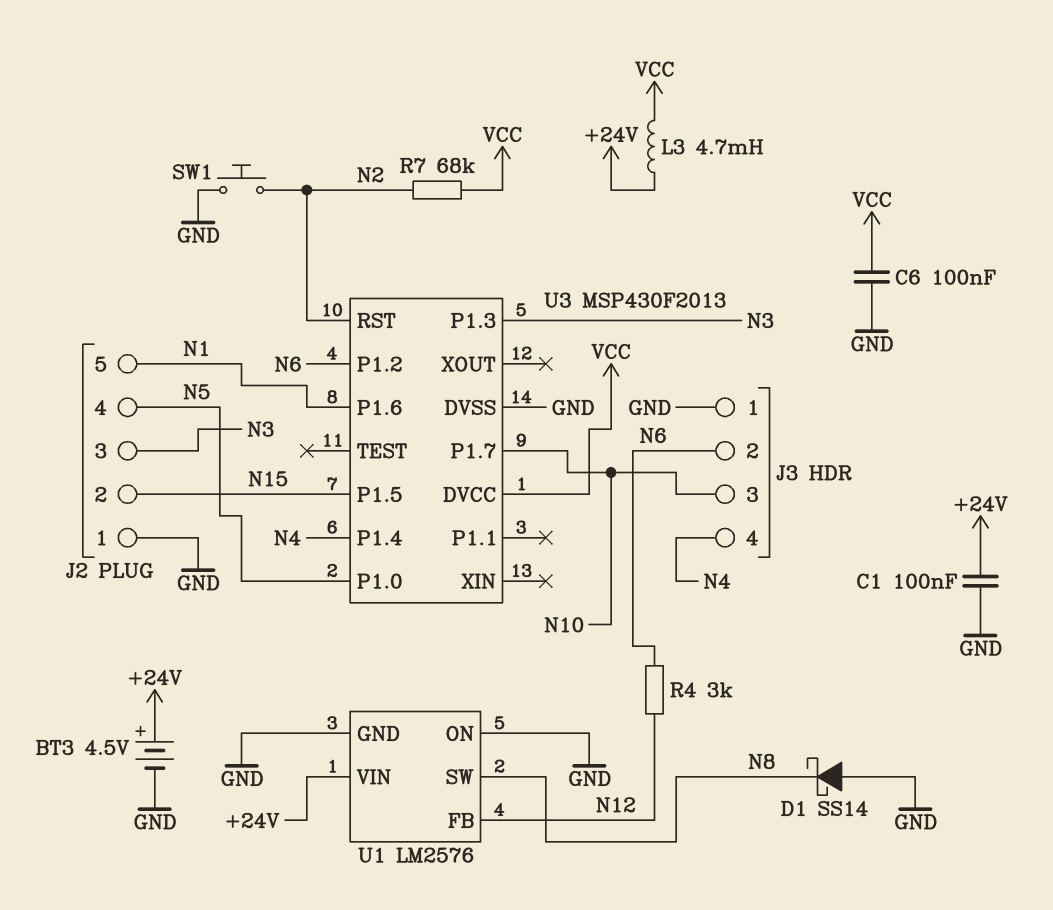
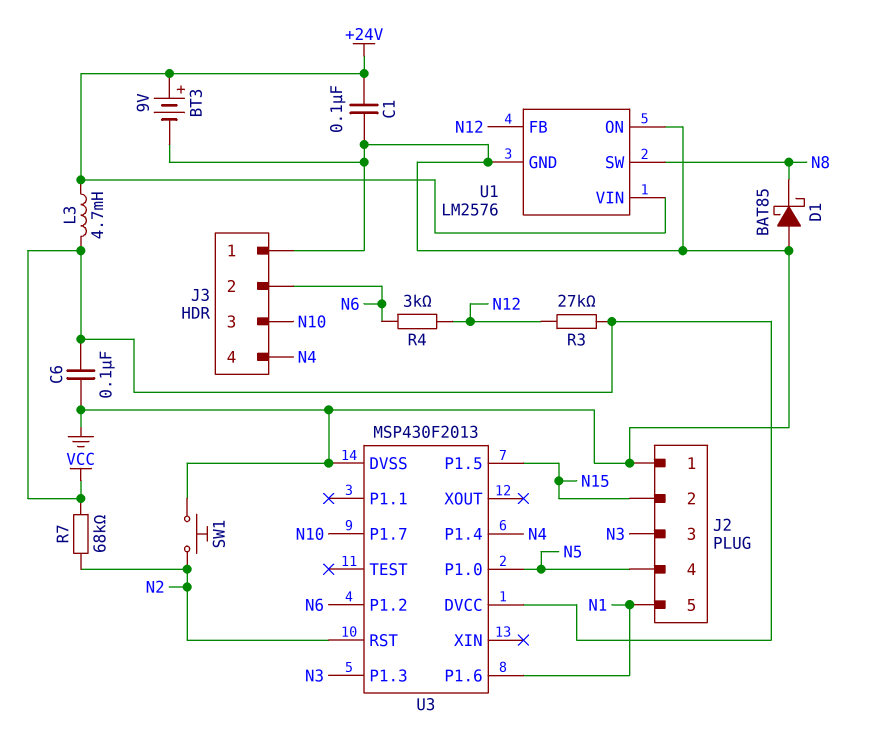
BT3: 4.5V (plus +24V, minus GND) -> 9V (plus +24V, minus GND)
D1: schottky SS14 (A GND, K N8) -> schottky BAT85 (A GND, K N8)
R3: none -> 27k (N12, VCC)

